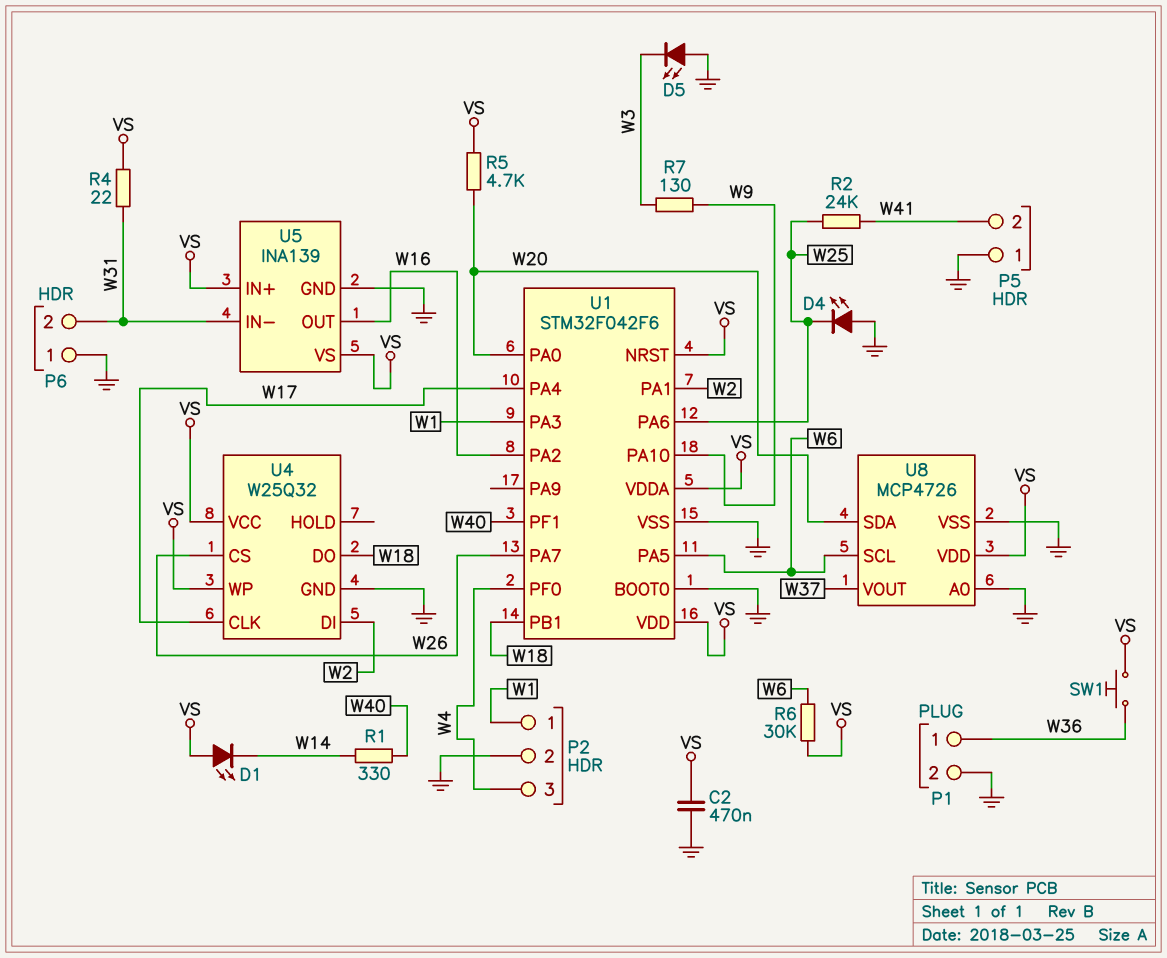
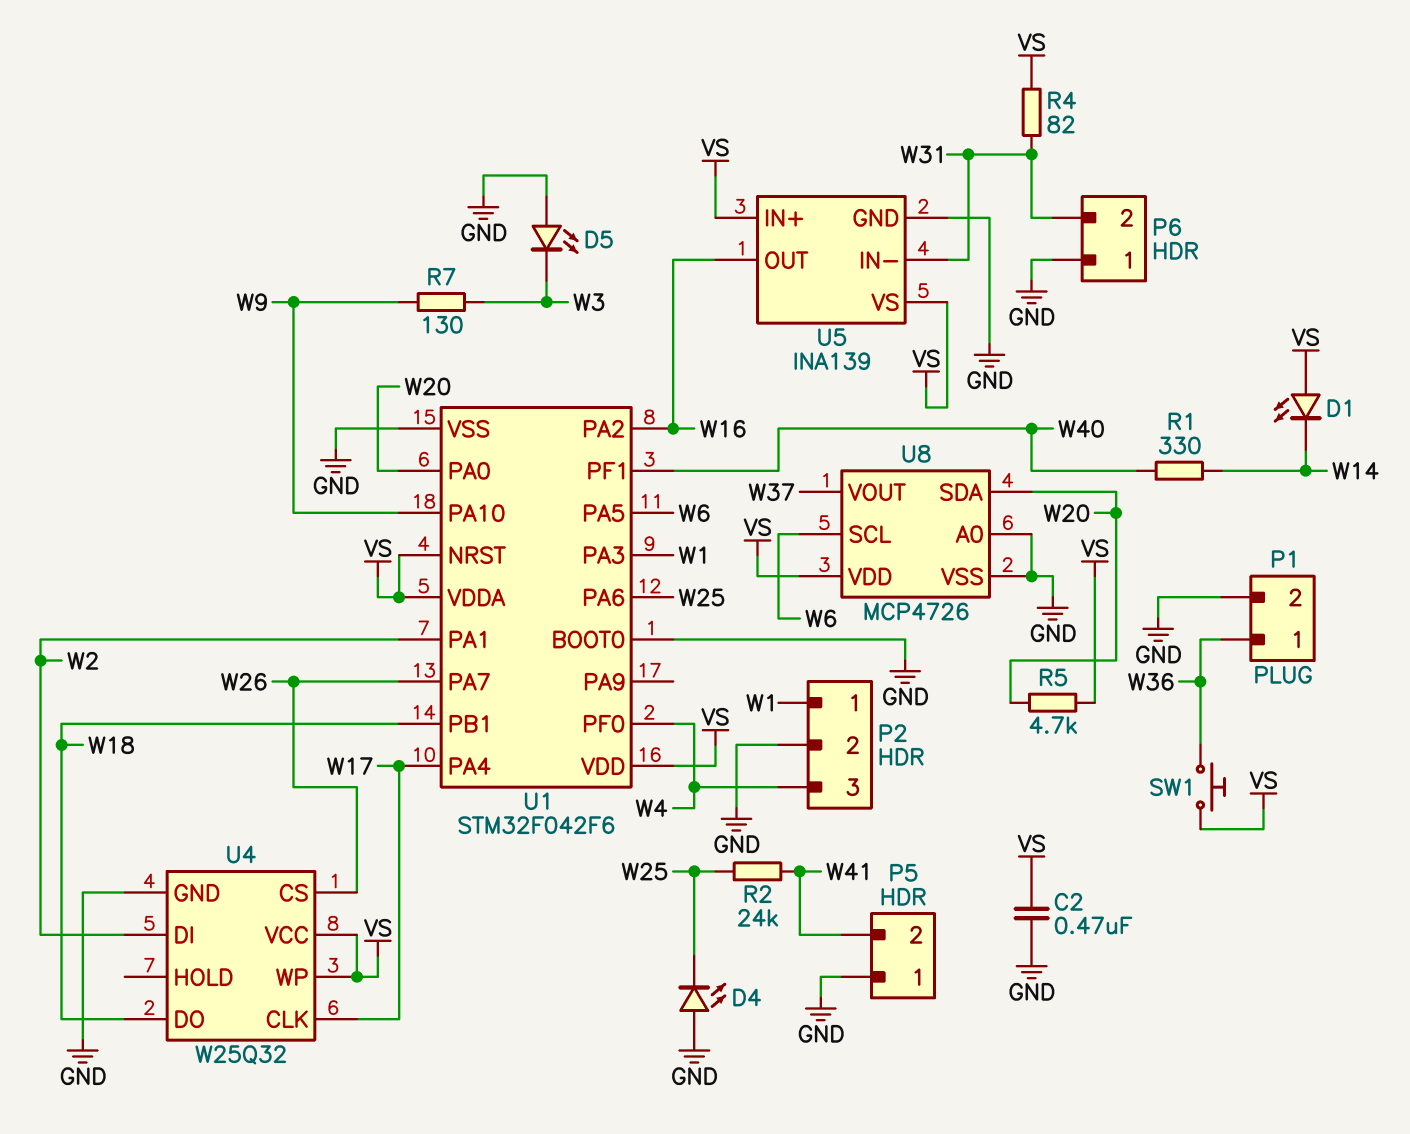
R4: 22 (VS, W31) -> 82 (VS, W31)
R6: 30k (VS, W6) -> none

